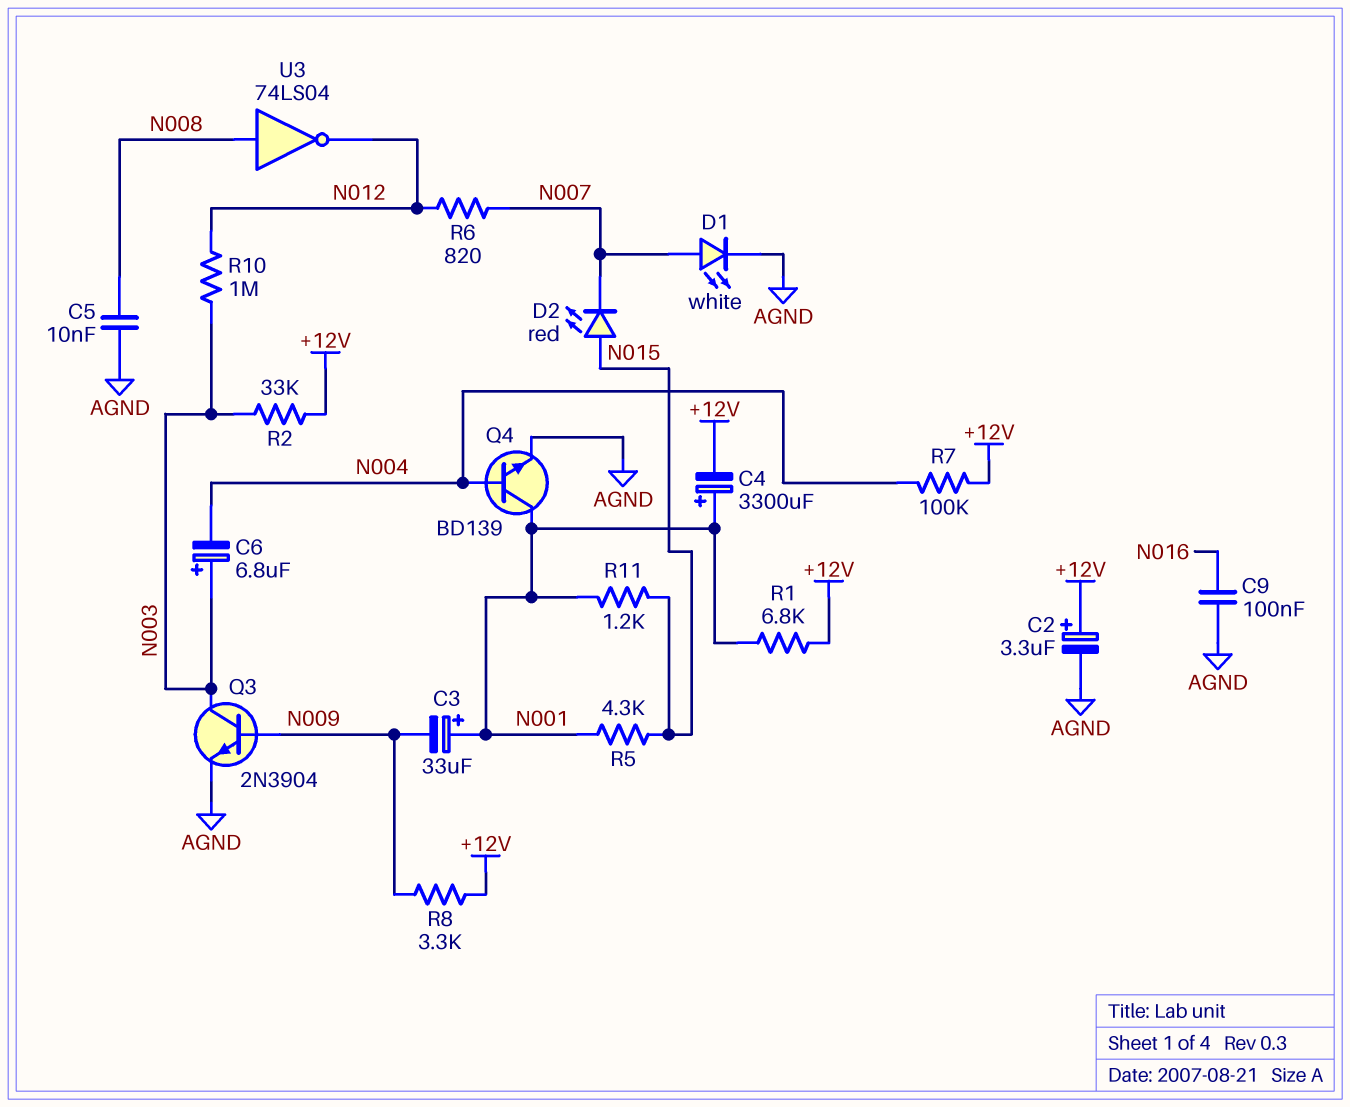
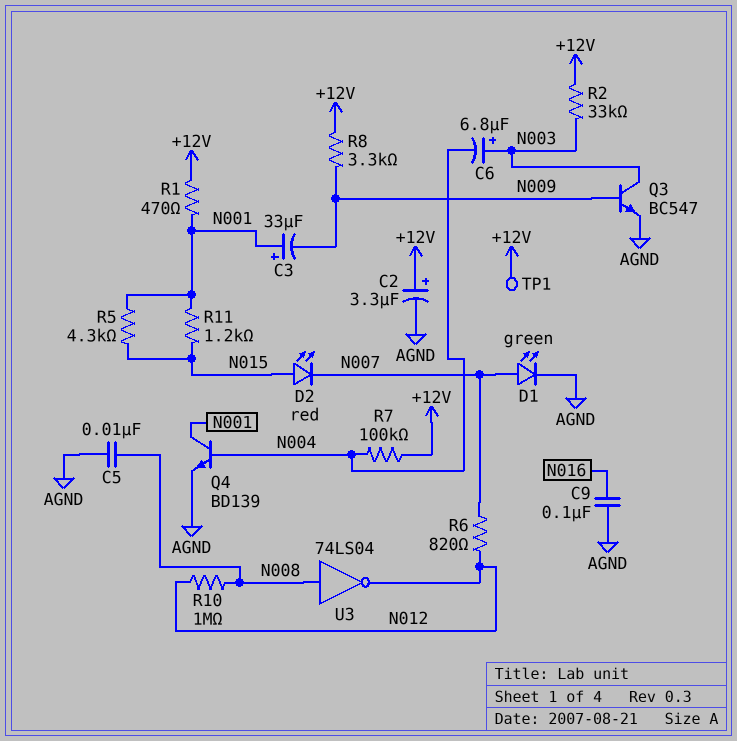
C4: 3300uF (plus N001, minus +12V) -> none
D1: LED white (A N007, K AGND) -> LED green (A N007, K AGND)
Q3: NPN 2N3904 (B N009, C N003, E AGND) -> NPN BC547 (B N009, C N003, E AGND)
R1: 6.8k (+12V, N001) -> 470 (+12V, N001)
R10: 1M (N003, N012) -> 1M (N008, N012)
TP1: none -> test point (+12V)

